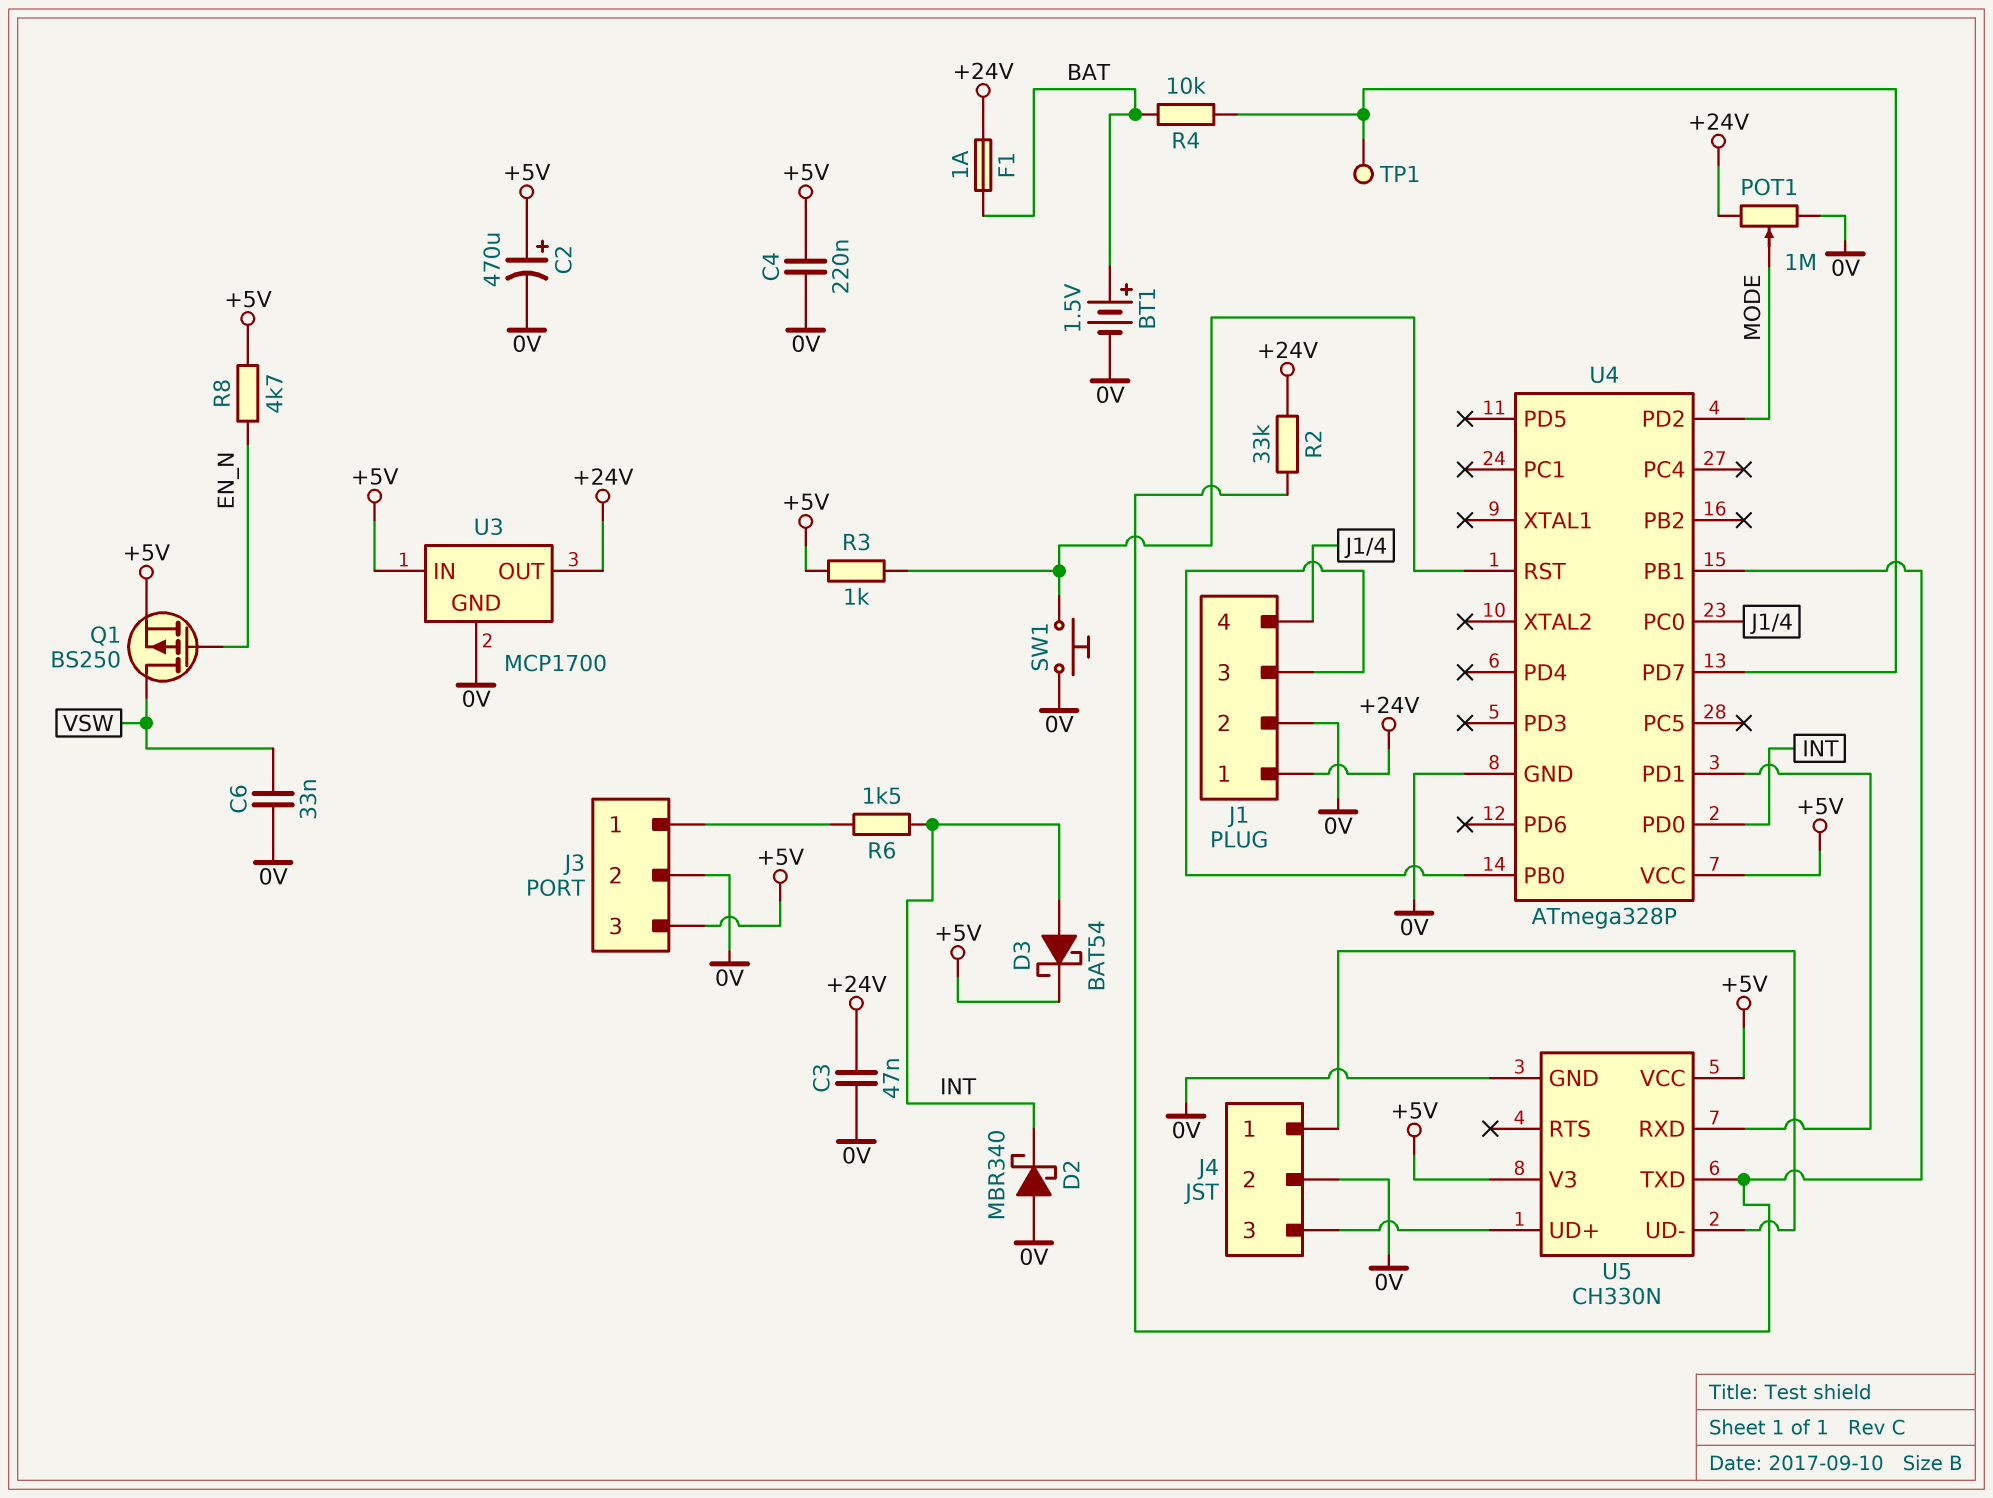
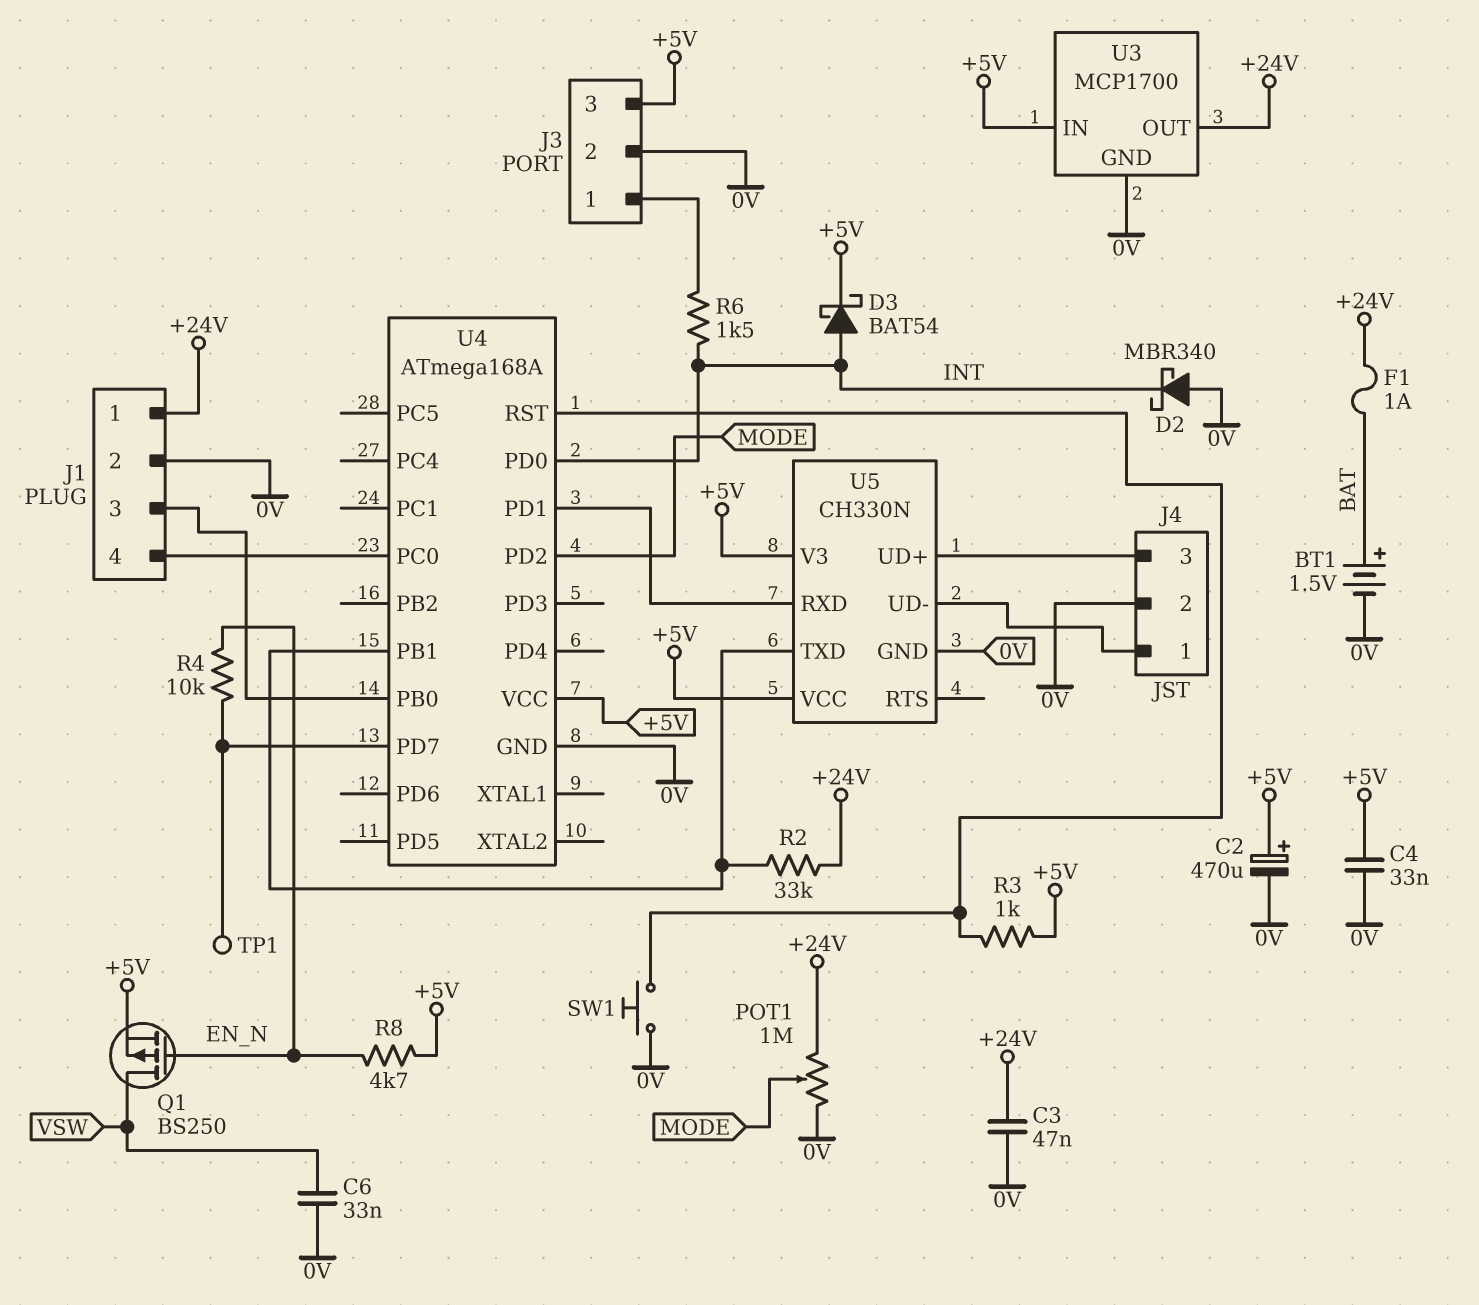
C4: 220nF (+5V, 0V) -> 33nF (+5V, 0V)
R4: 10k (BAT, U4/PD7) -> 10k (EN_N, U4/PD7)
U4: ATmega328P -> ATmega168A

